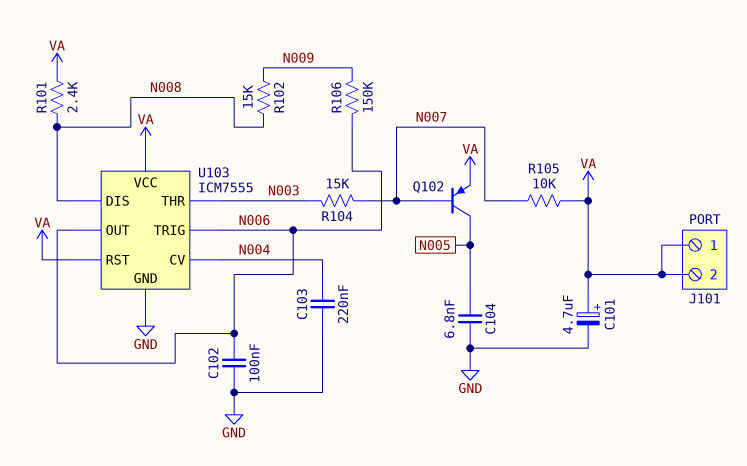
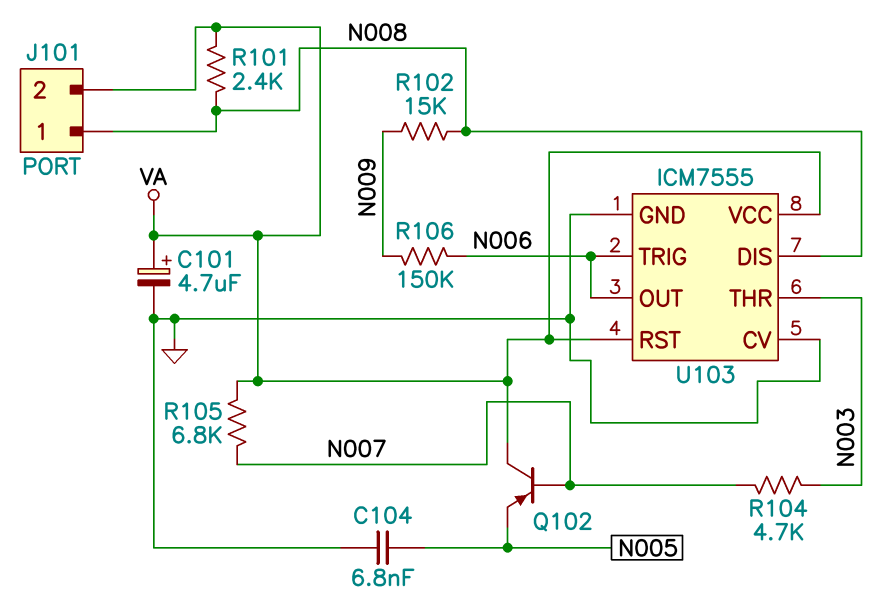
C102: 100nF (GND, N006) -> none
C103: 220nF (GND, N004) -> none
J101 pin 1: VA -> N008
Q102: PNP (B N007, C N005, E VA) -> PNP (B N007, C VA, E N005)
R104: 15k (N003, N007) -> 4.7k (N003, N007)
R105: 10k (N007, VA) -> 6.8k (N007, VA)
U103 pin CV: N004 -> GND

